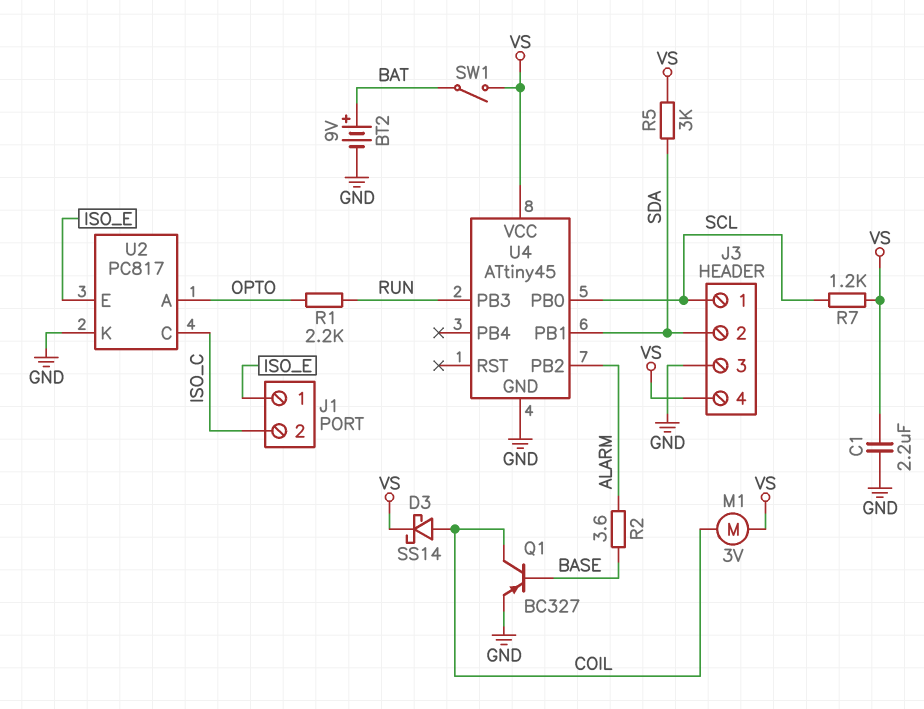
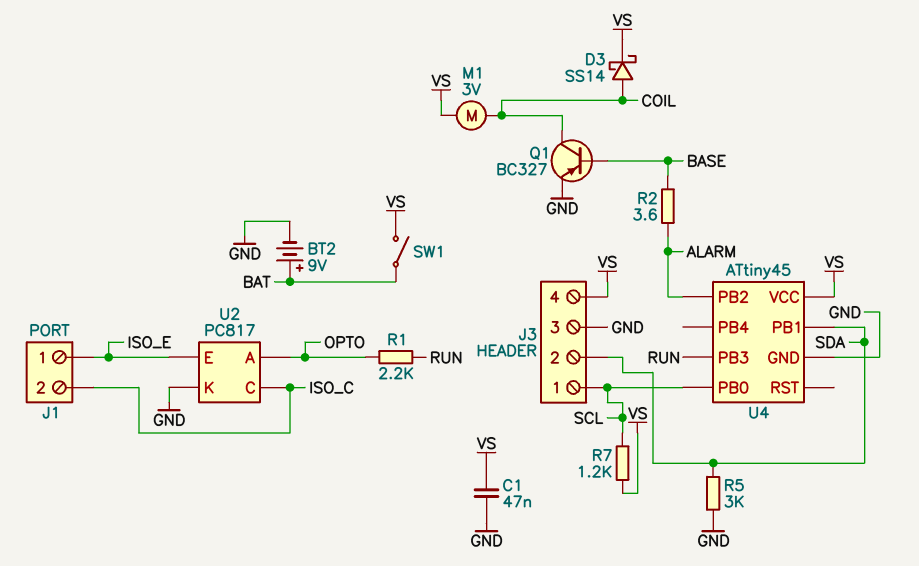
C1: 2.2uF (GND, VS) -> 47nF (GND, VS)
R5: 3k (SDA, VS) -> 3k (GND, SDA)

